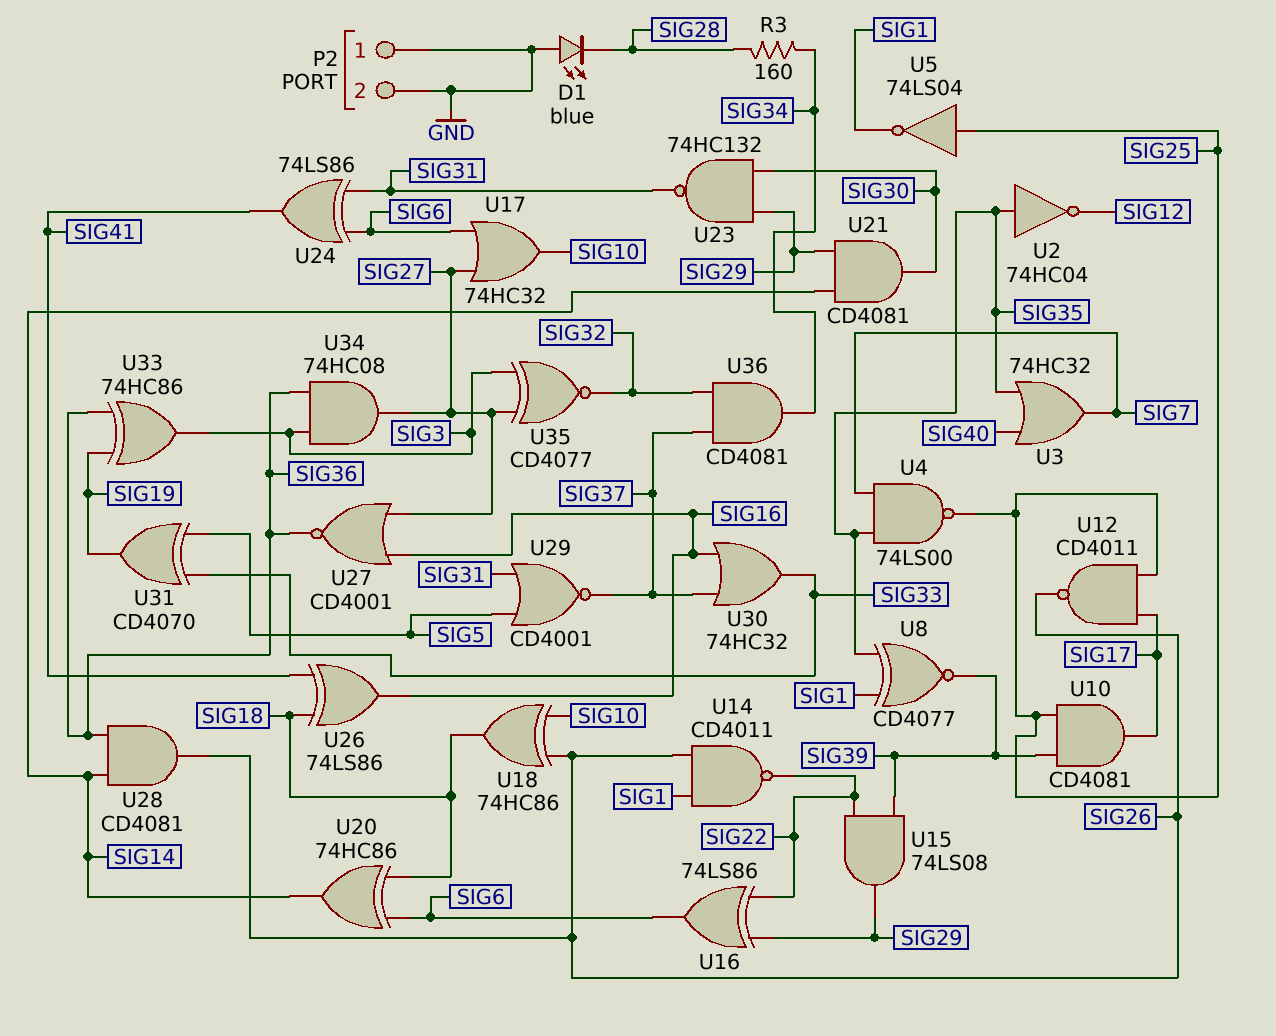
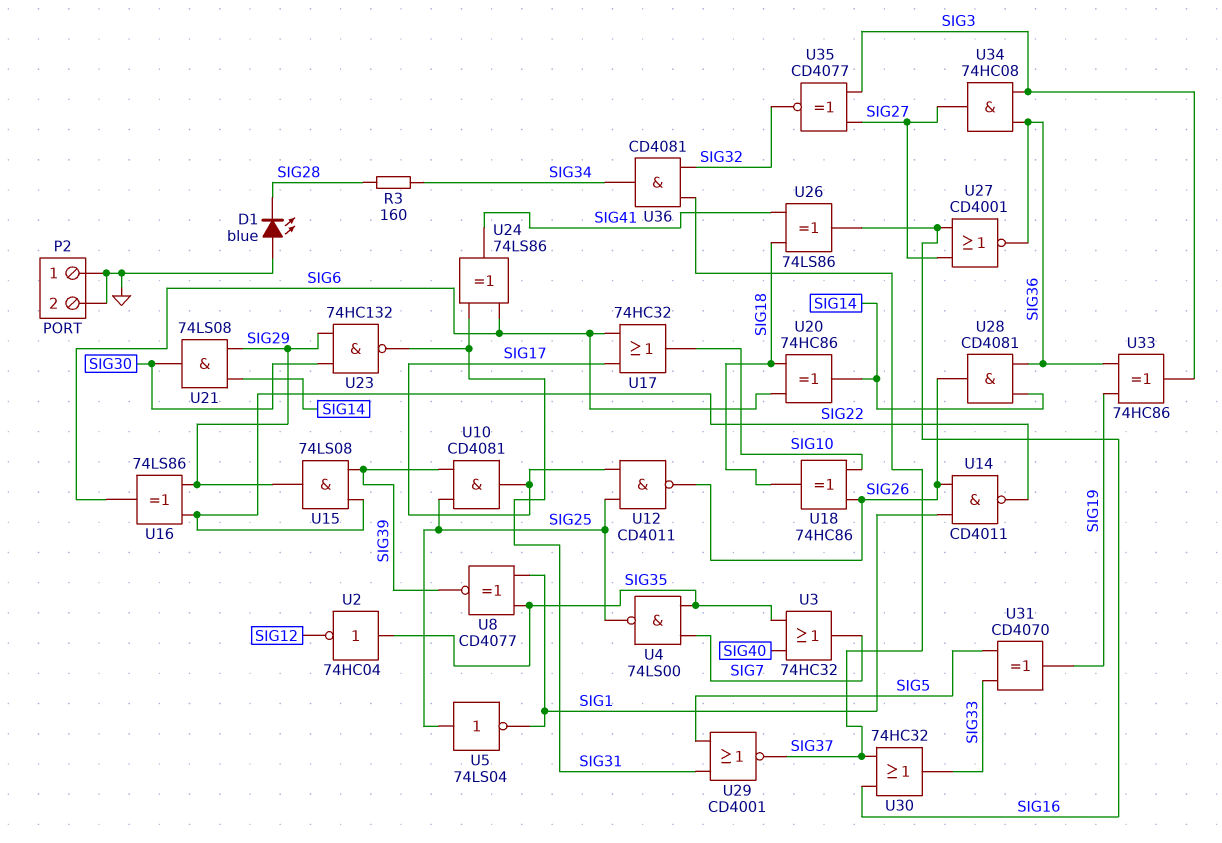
U17: OR 74HC32 (in SIG6, in SIG27, out SIG10) -> OR 74HC32 (in SIG6, in SIG17, out SIG10)
U21: AND CD4081 (in SIG14, in SIG29, out SIG30) -> AND 74LS08 (in SIG14, in SIG29, out SIG30)

